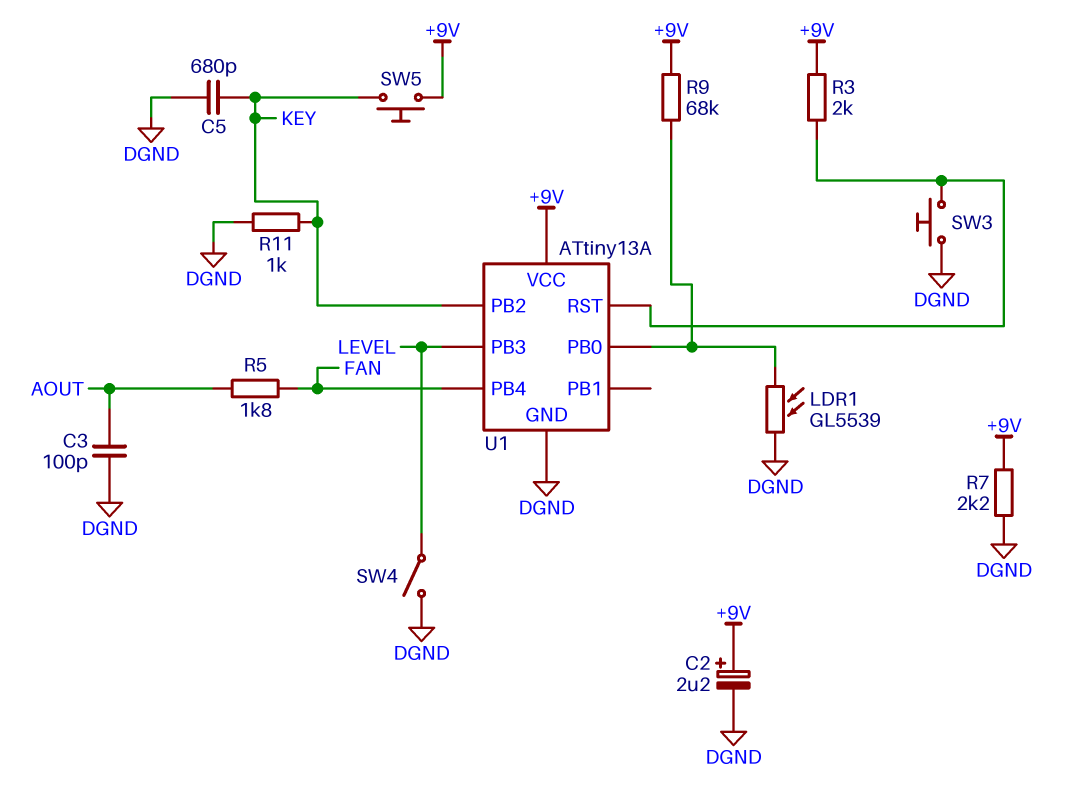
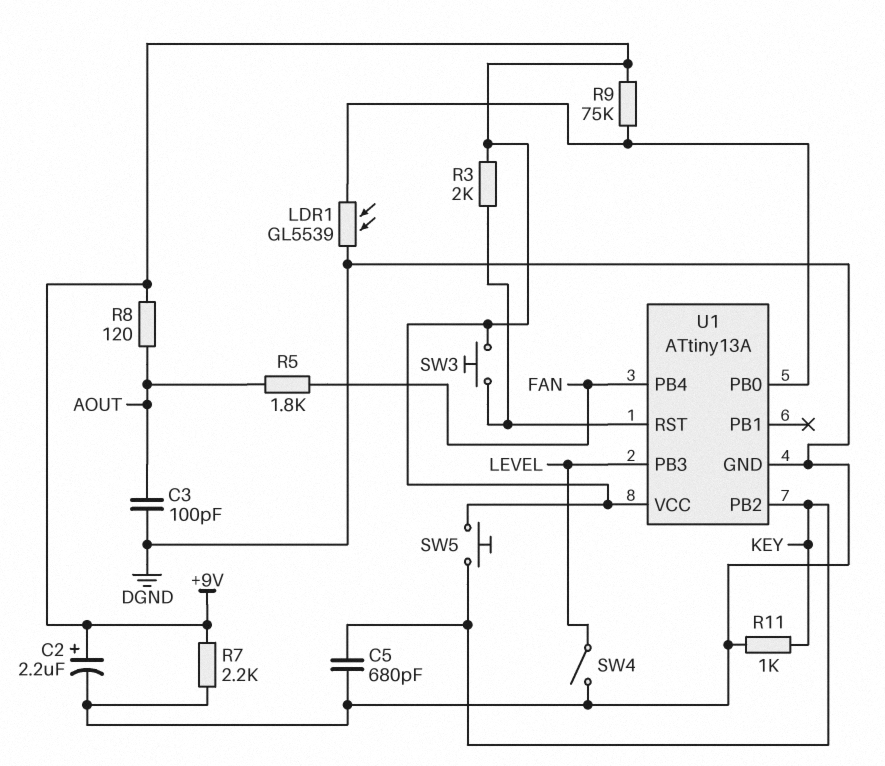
R8: none -> 120 (+9V, AOUT)
R9: 68k (+9V, U1/PB0) -> 75k (+9V, U1/PB0)
SW3: button (DGND, U1/RST) -> button (+9V, U1/RST)

